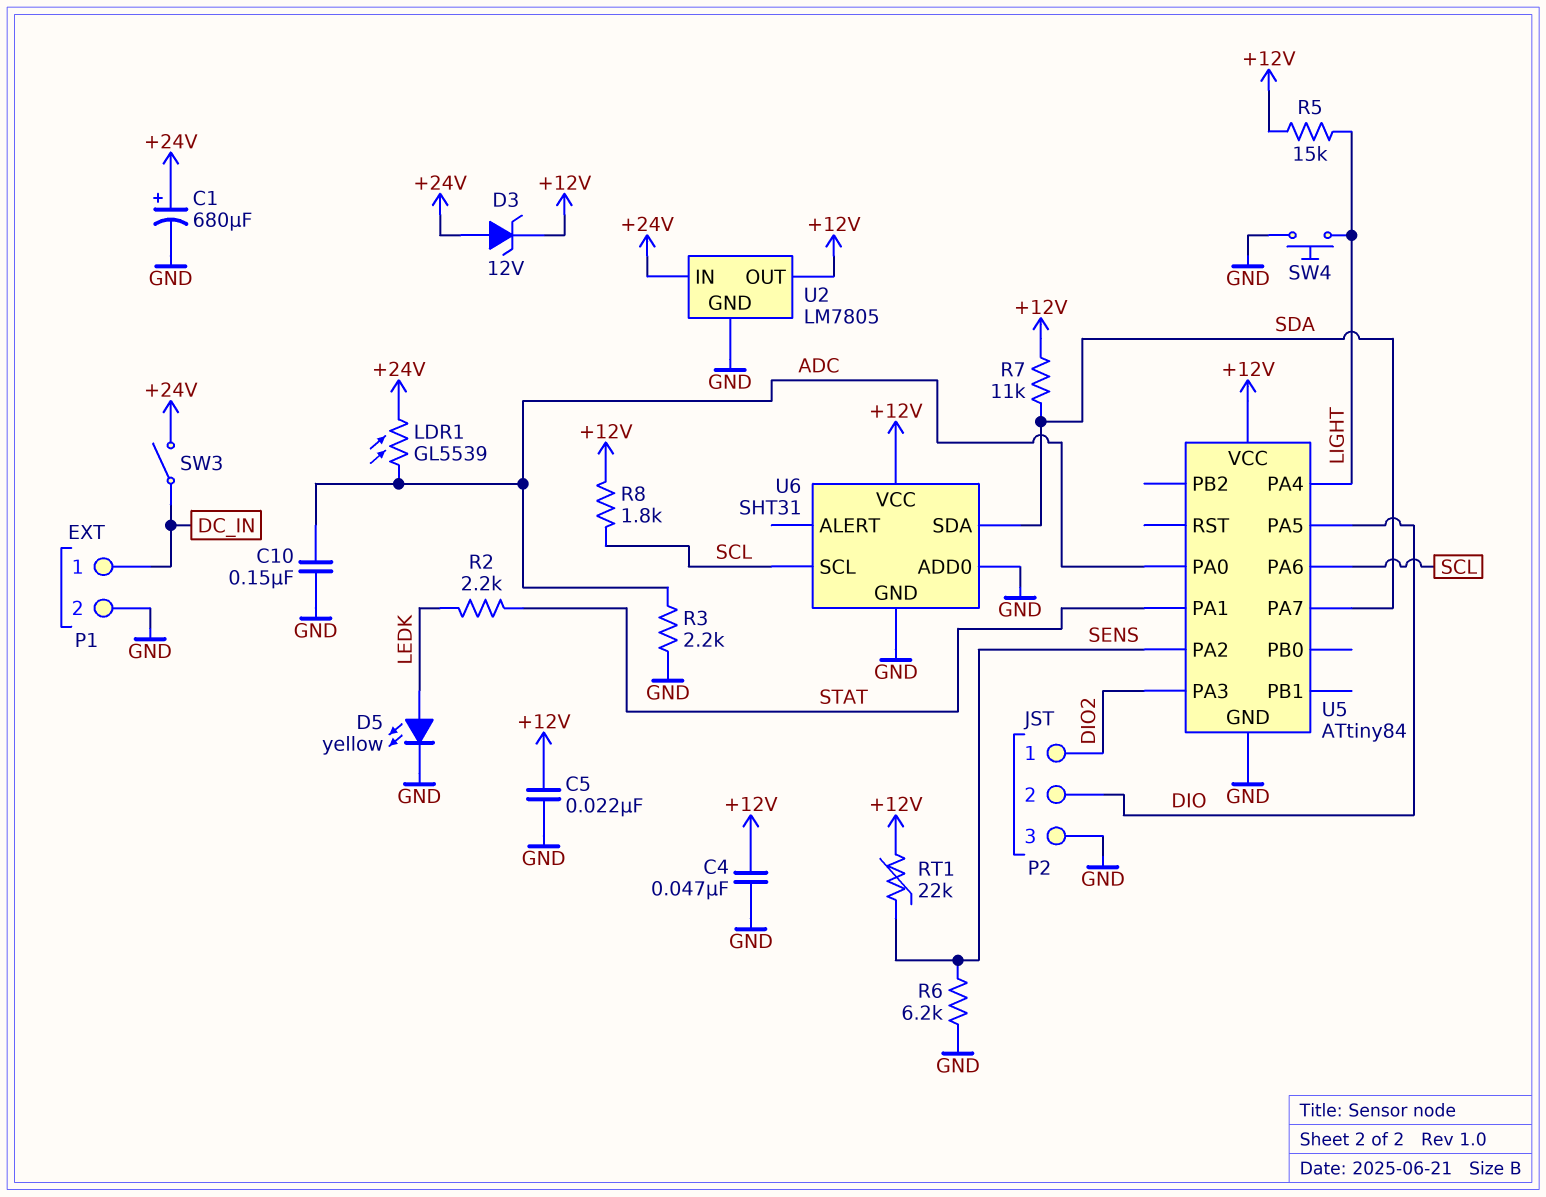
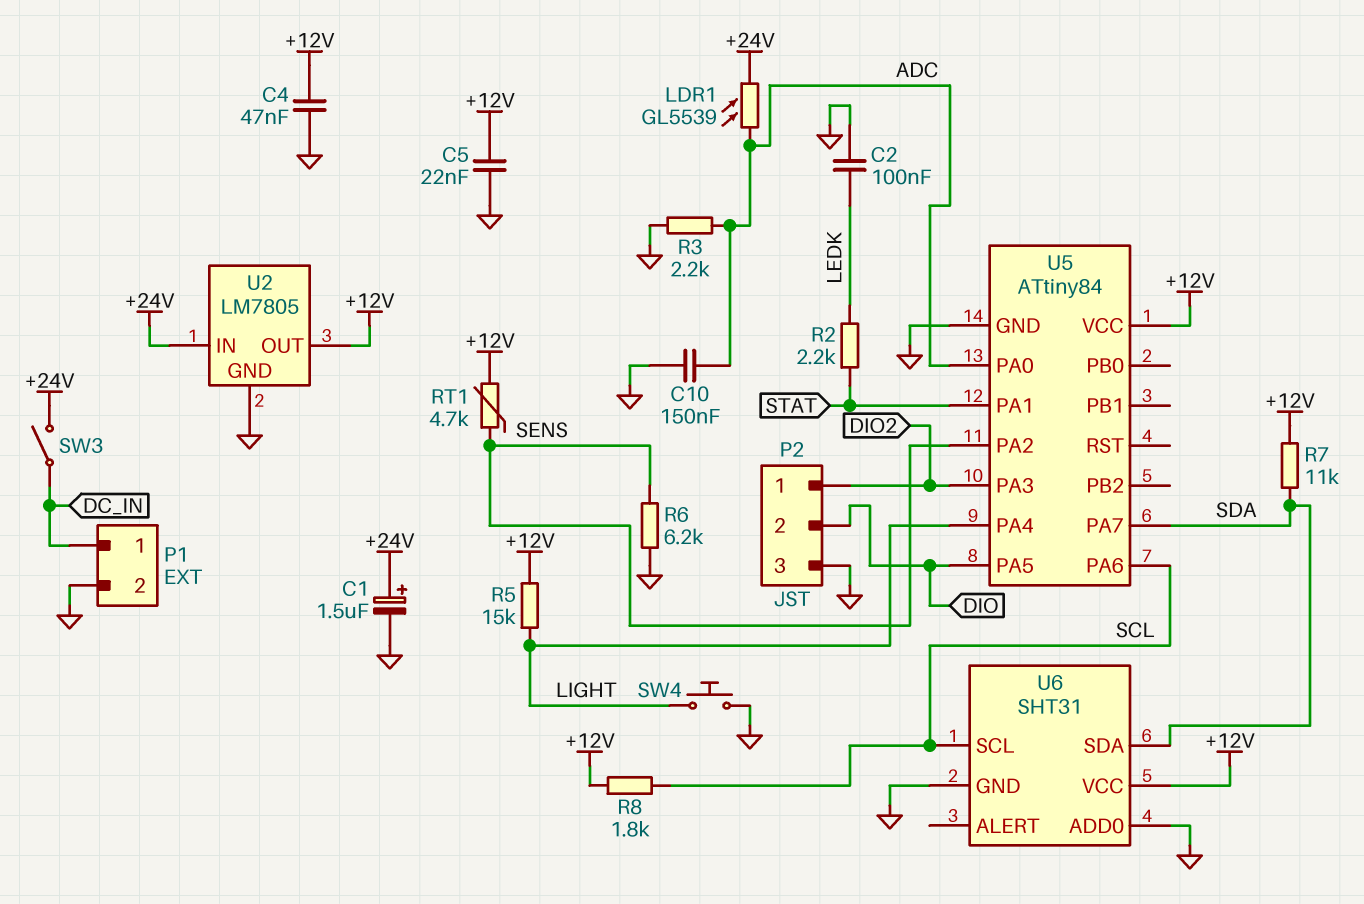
C1: 680uF (plus +24V, minus GND) -> 1.5uF (plus +24V, minus GND)
C2: none -> 100nF (GND, LEDK)
D3: zener 12V (A +24V, K +12V) -> none
D5: LED yellow (A LEDK, K GND) -> none
RT1: 22k (+12V, SENS) -> 4.7k (+12V, SENS)

